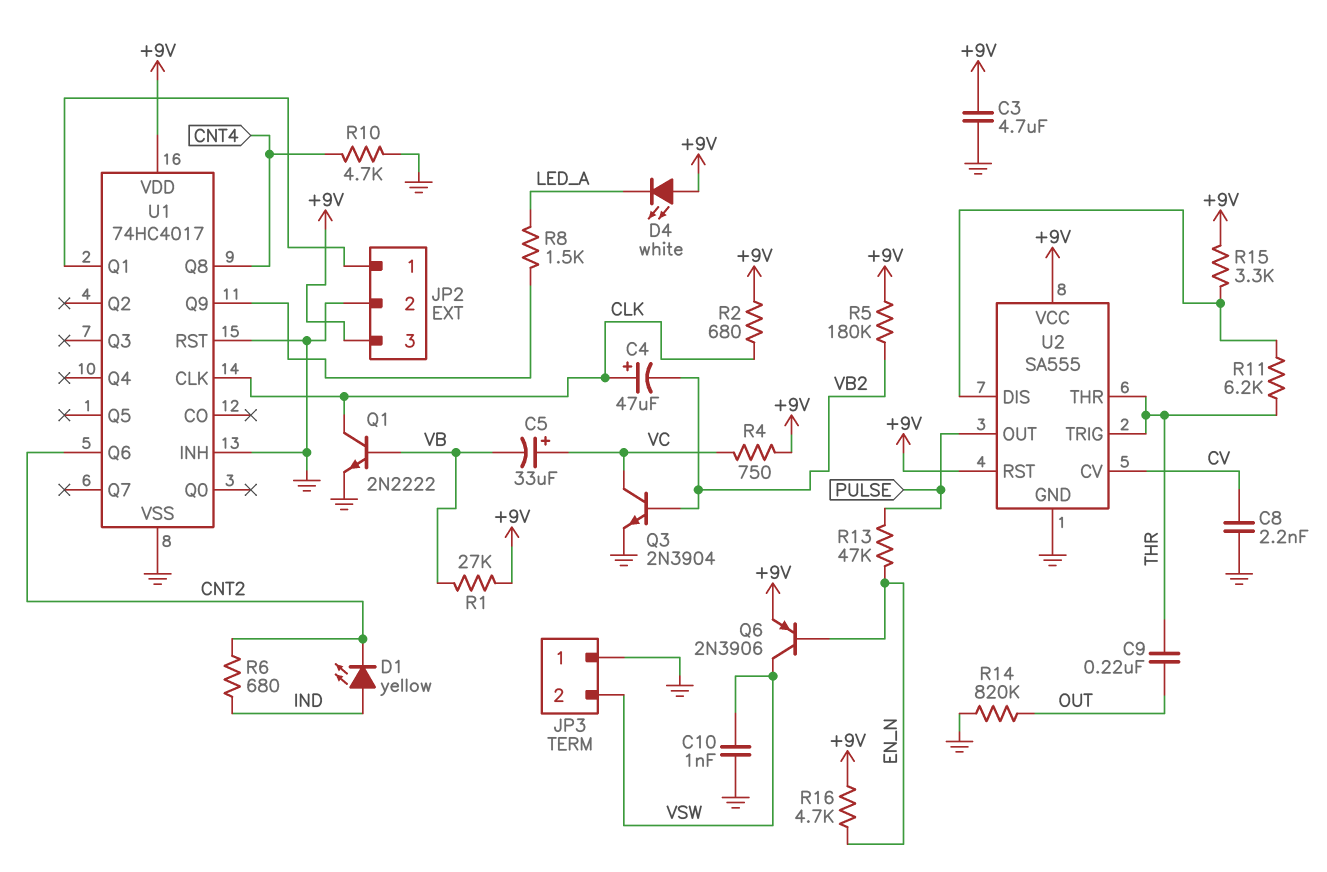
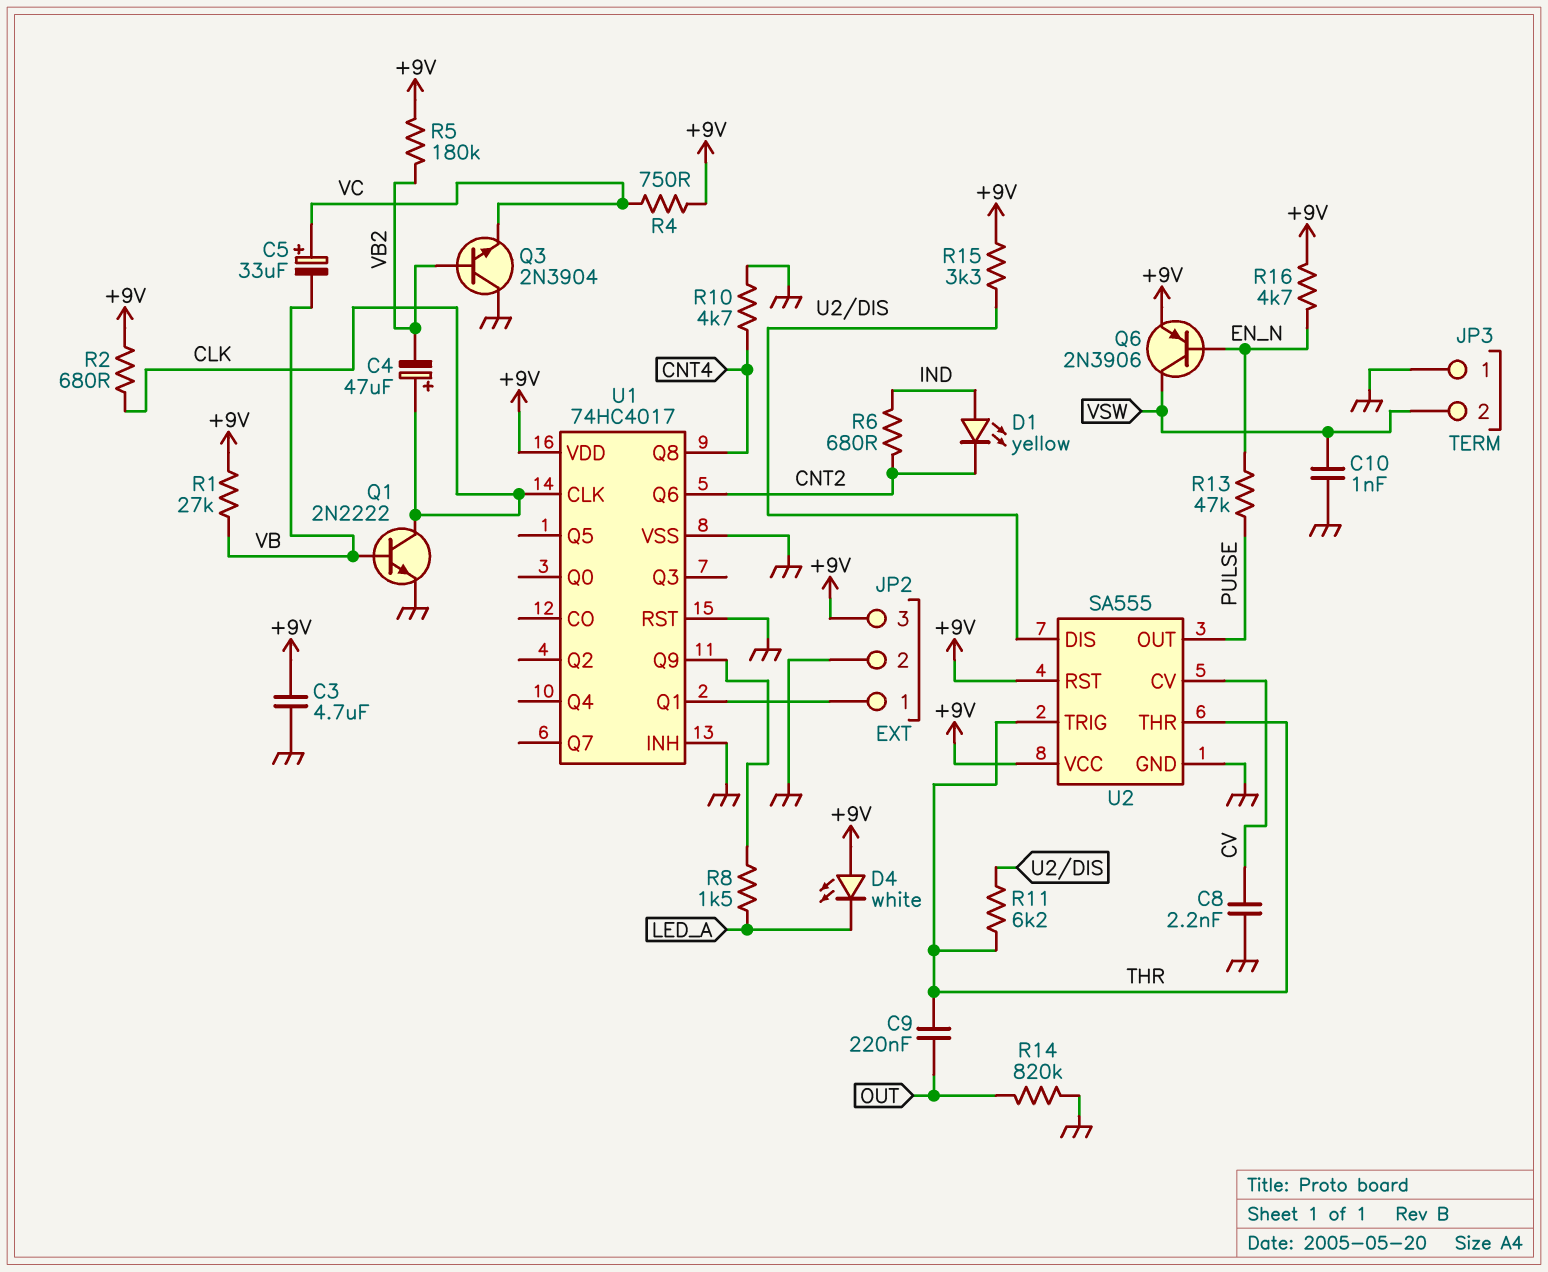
Q3: NPN 2N3904 (B VB2, C VC, E GND) -> NPN 2N3904 (B VB2, C GND, E VC)

